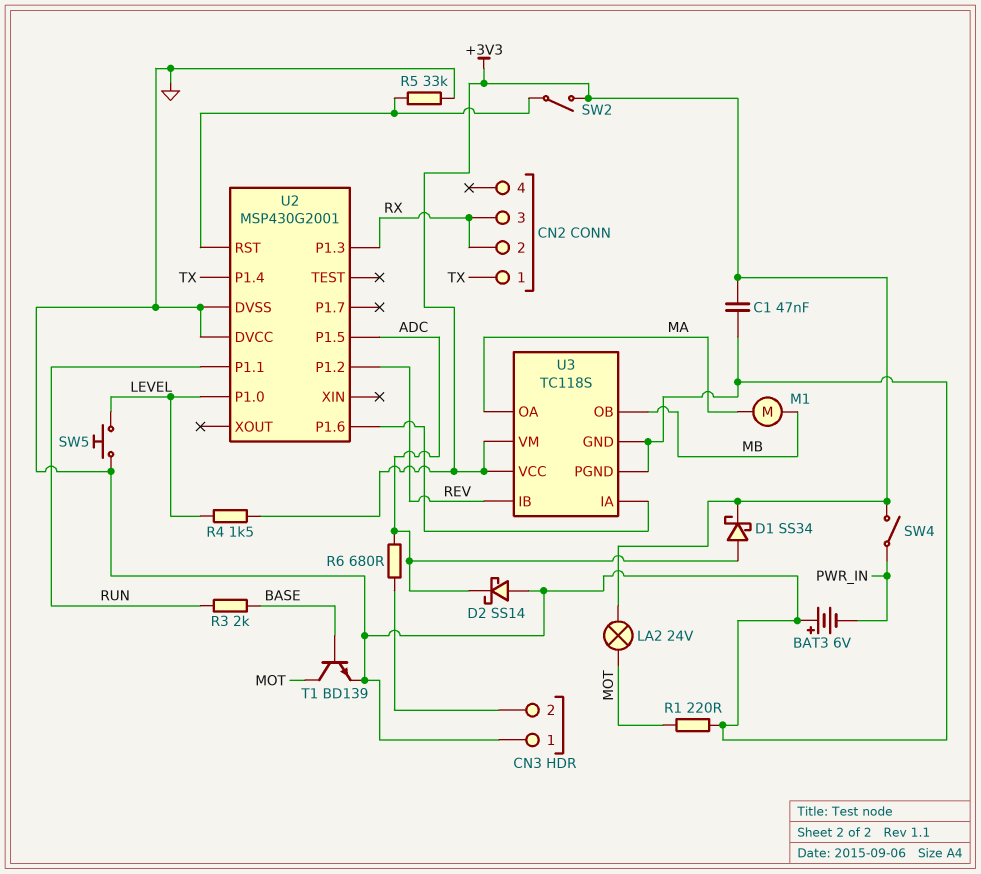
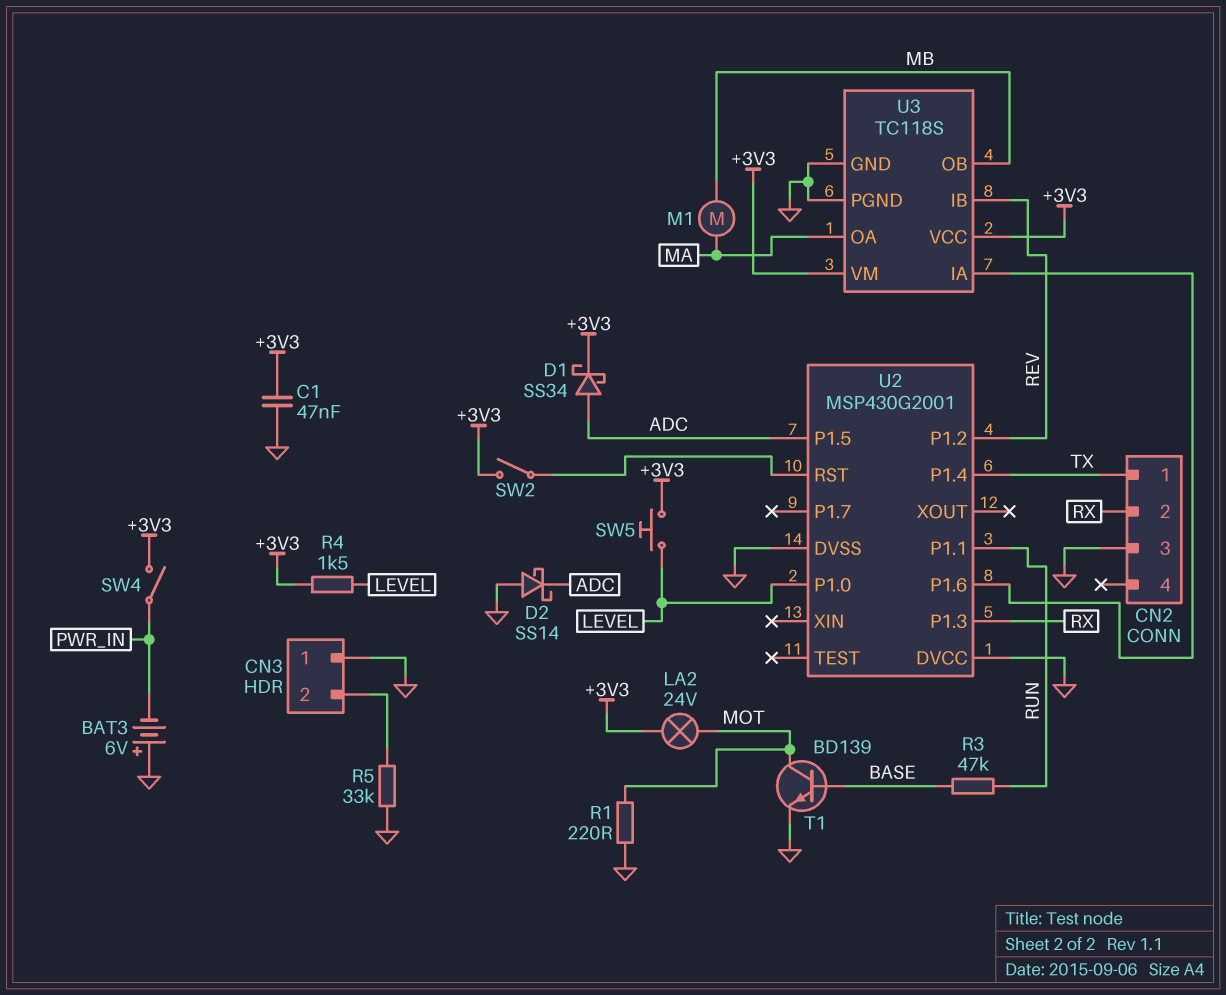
CN2 pin 3: RX -> GND
R3: 2k (BASE, RUN) -> 47k (BASE, RUN)
R5: 33k (GND, U2/RST) -> 33k (CN3/2, GND)
R6: 680 (ADC, CN3/2) -> none
SW5: button (GND, LEVEL) -> button (+3V3, LEVEL)

